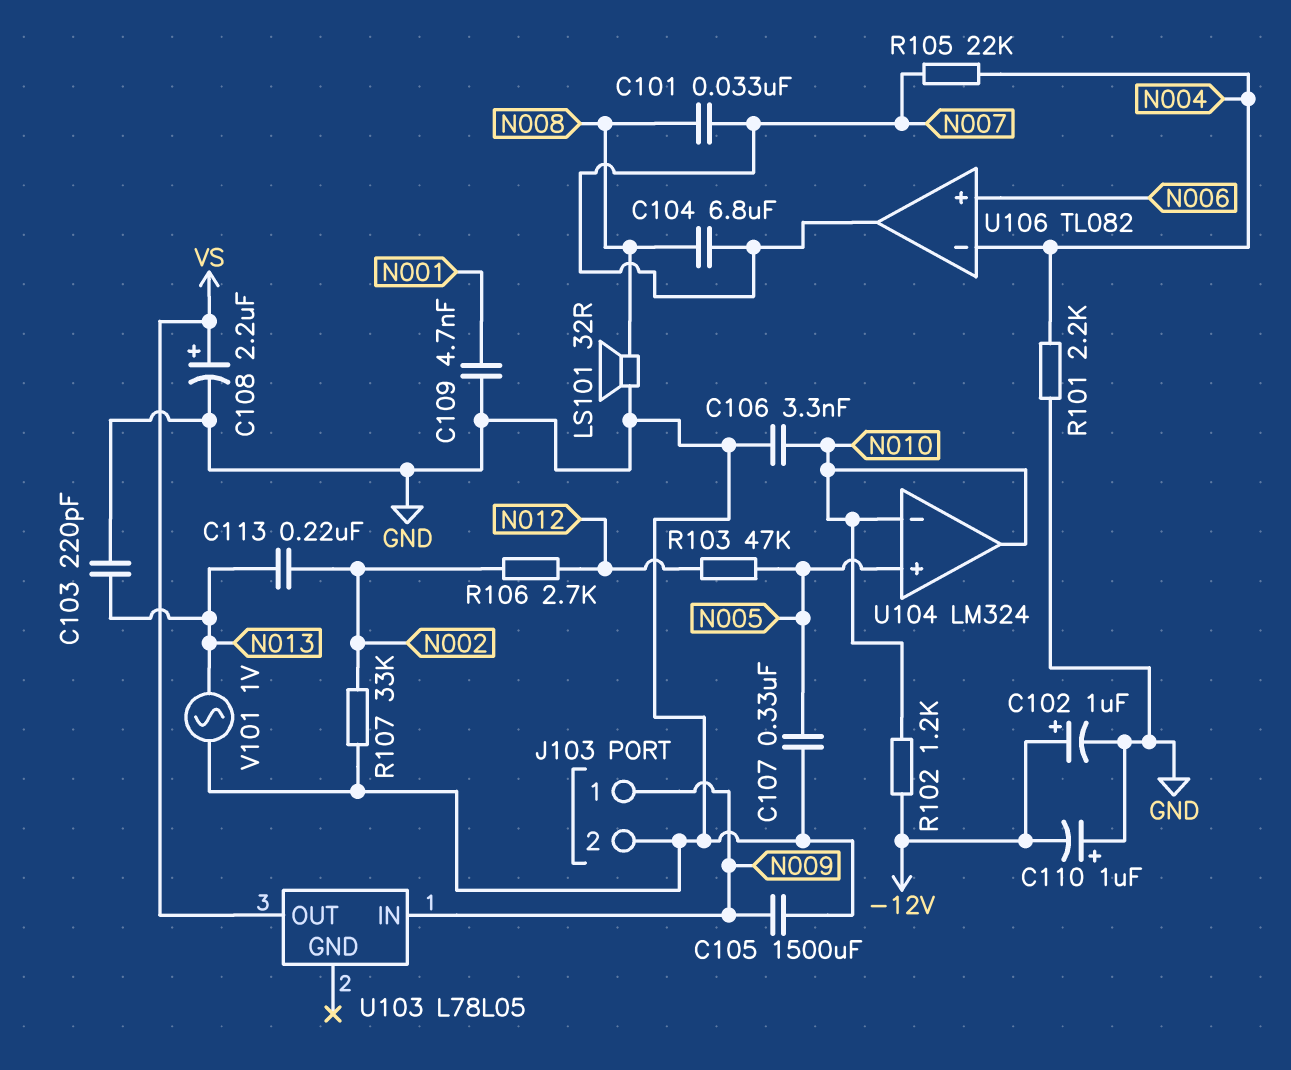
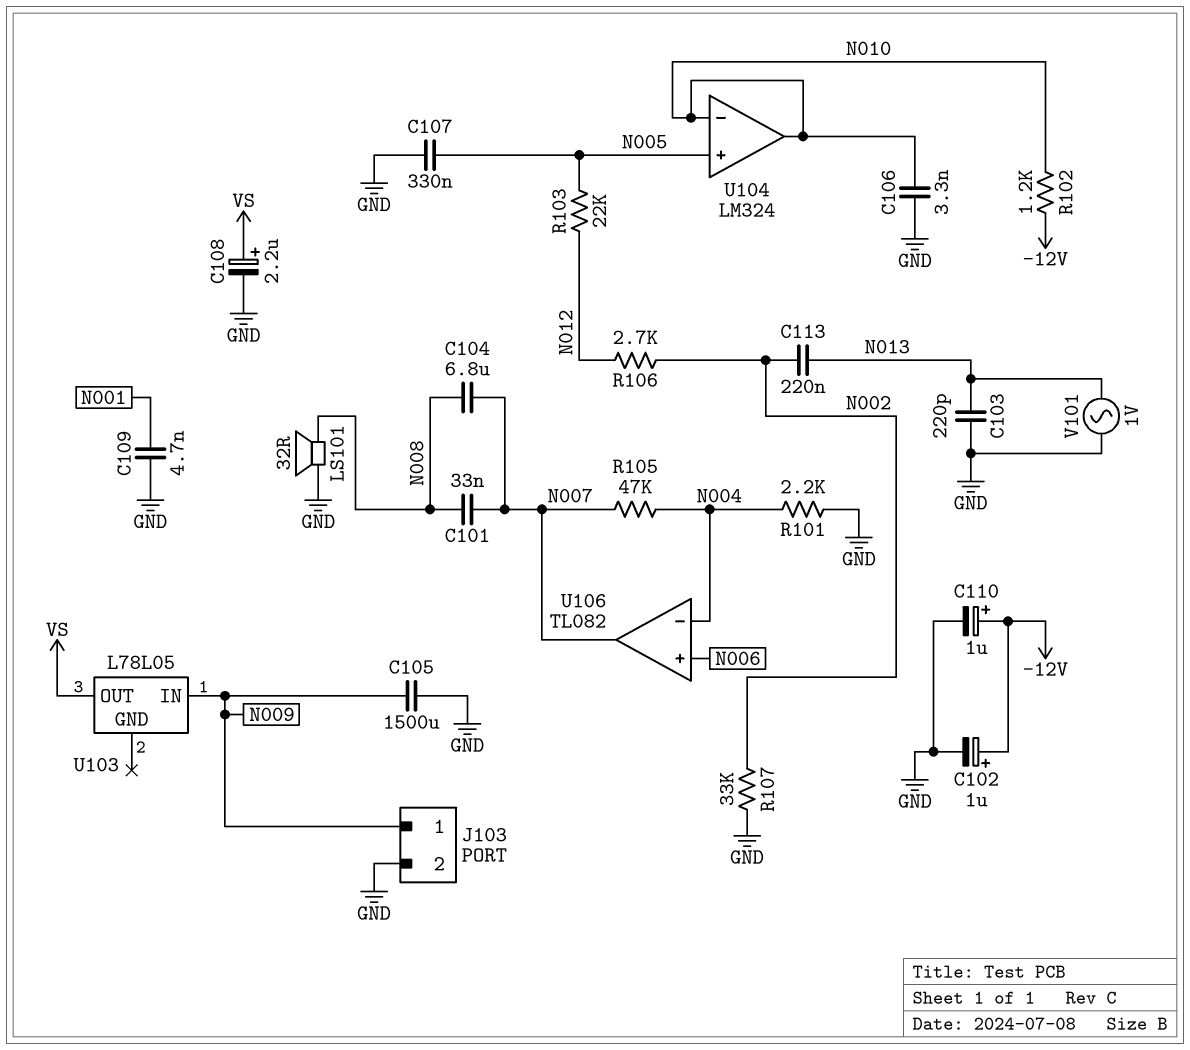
C110: 1uF (plus GND, minus -12V) -> 1uF (plus -12V, minus GND)
R103: 47k (N005, N012) -> 22k (N005, N012)
R105: 22k (N004, N007) -> 47k (N004, N007)

